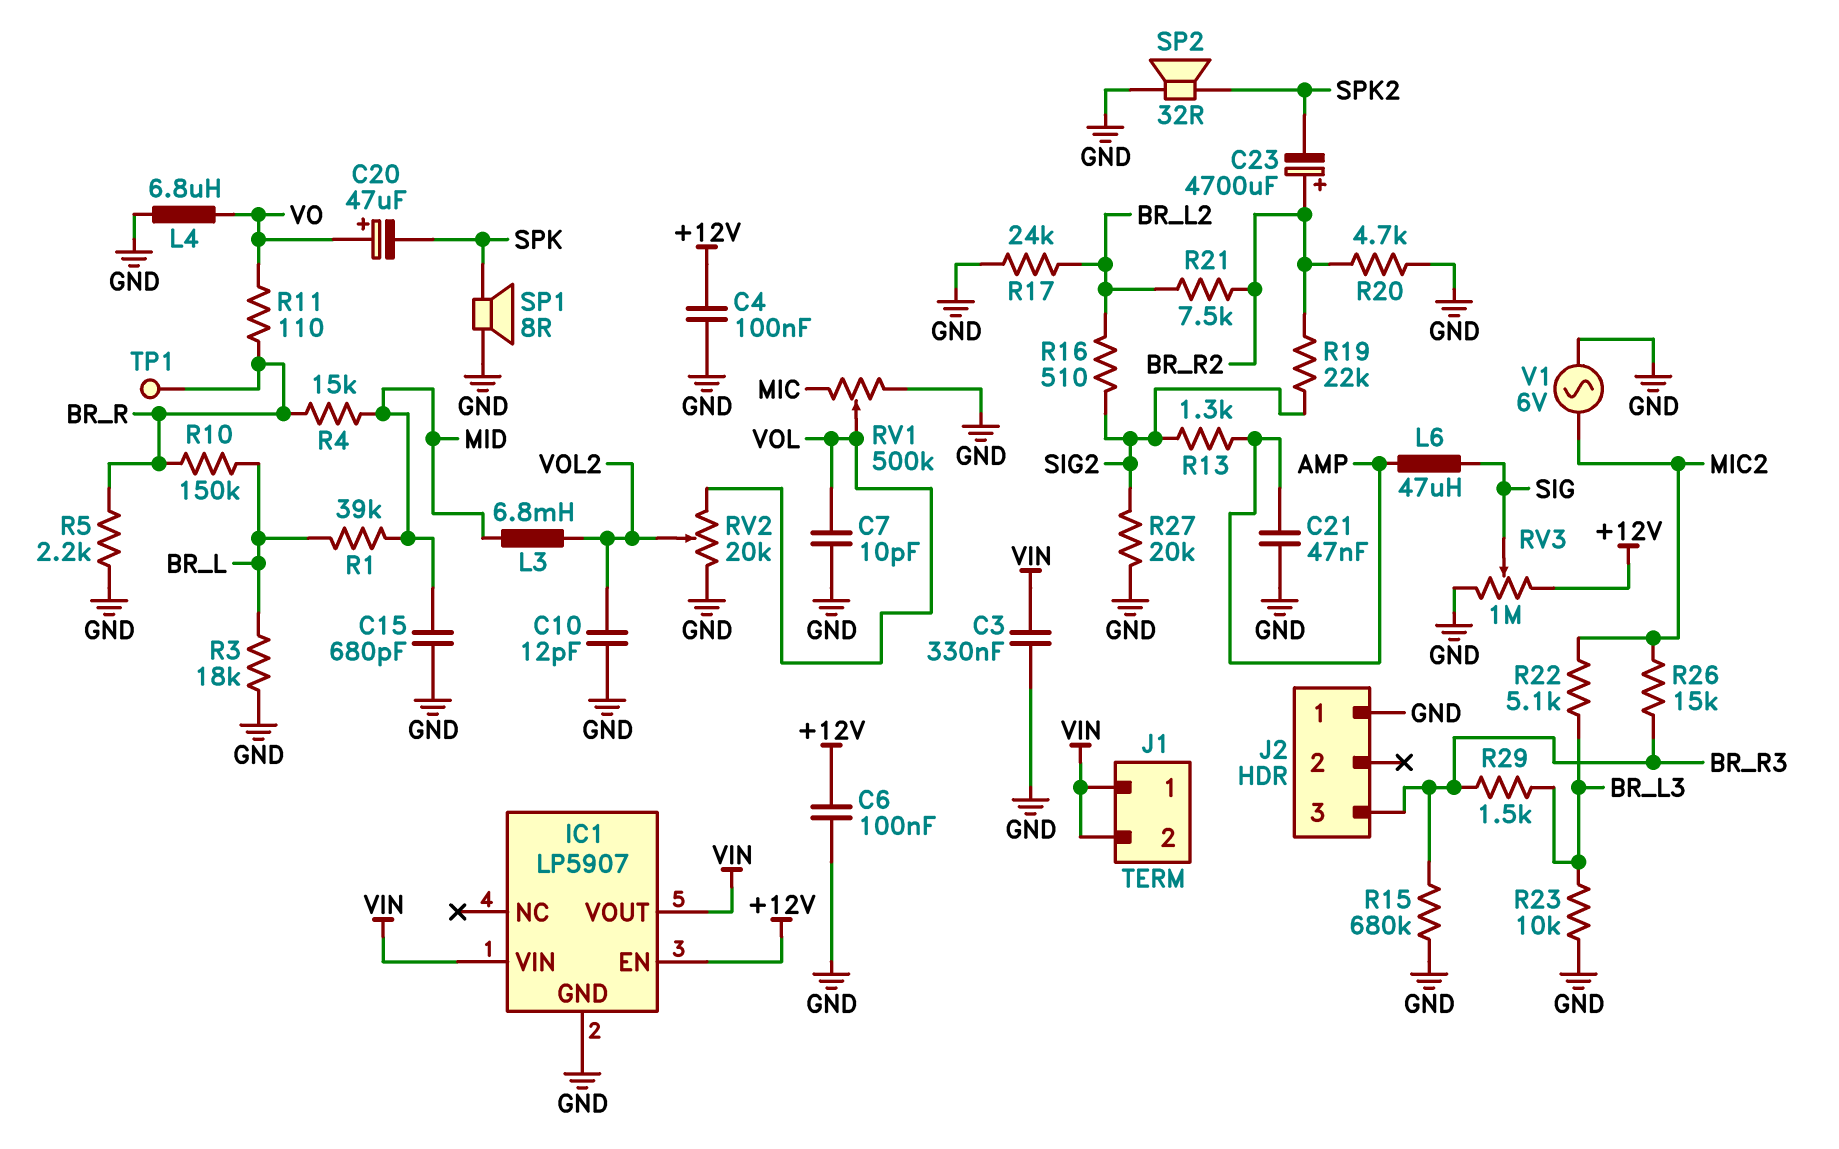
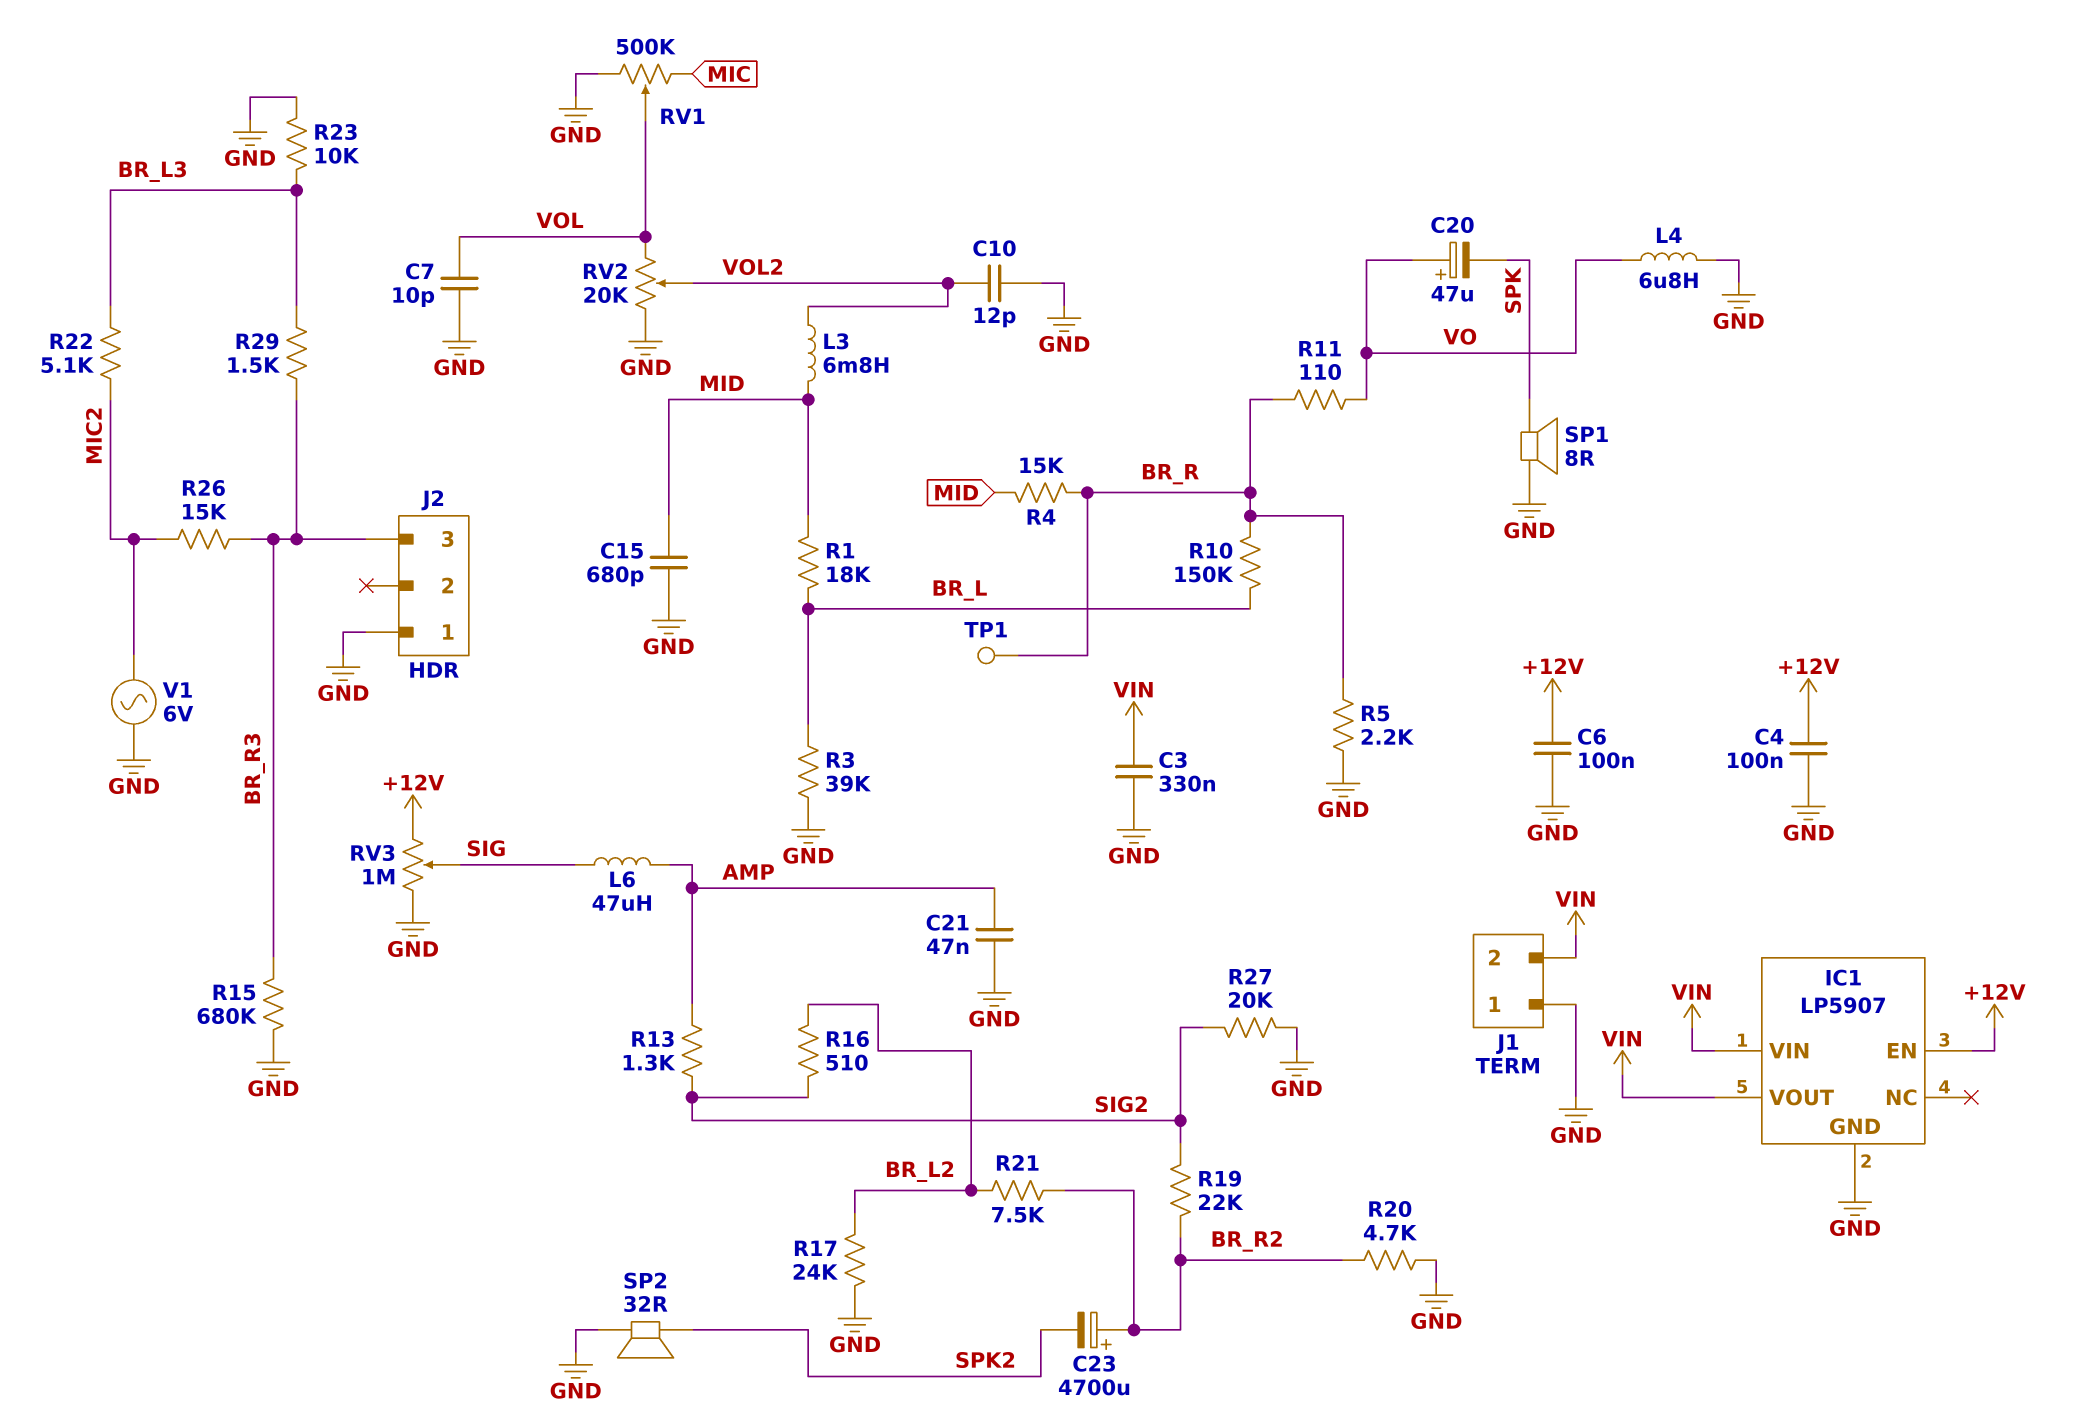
J1 pin 1: VIN -> GND
R1: 39k (BR_L, MID) -> 18k (BR_L, MID)
R3: 18k (BR_L, GND) -> 39k (BR_L, GND)

